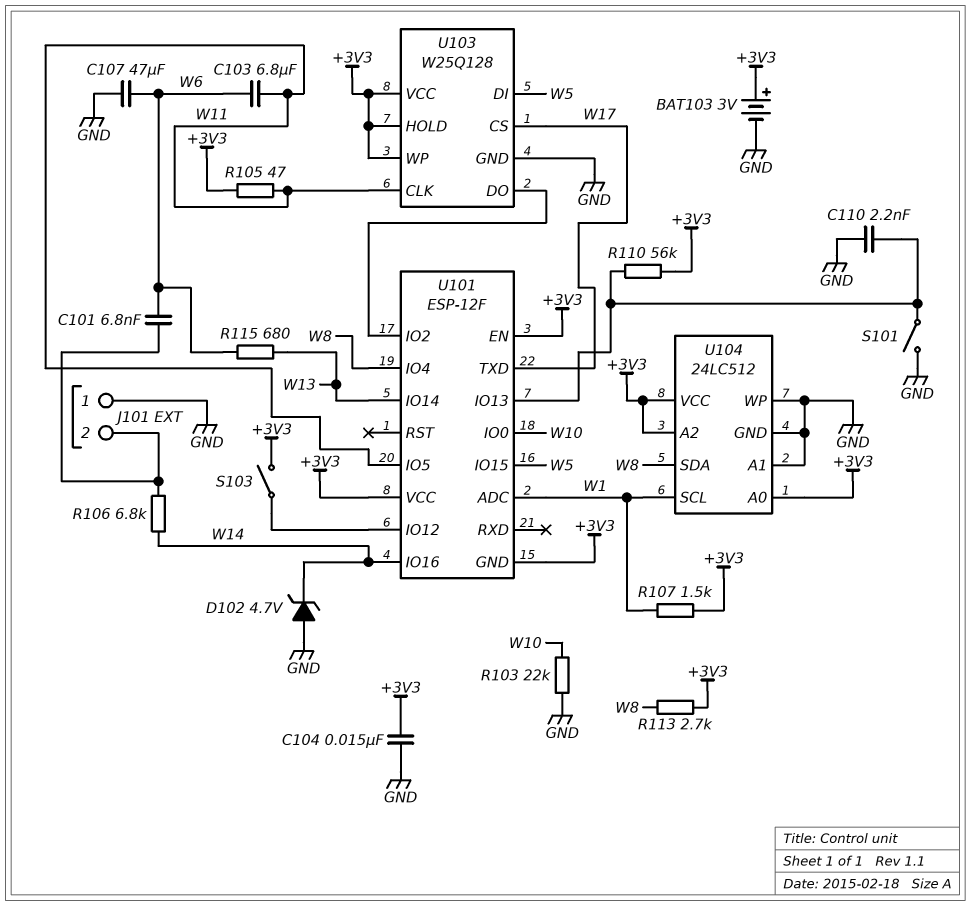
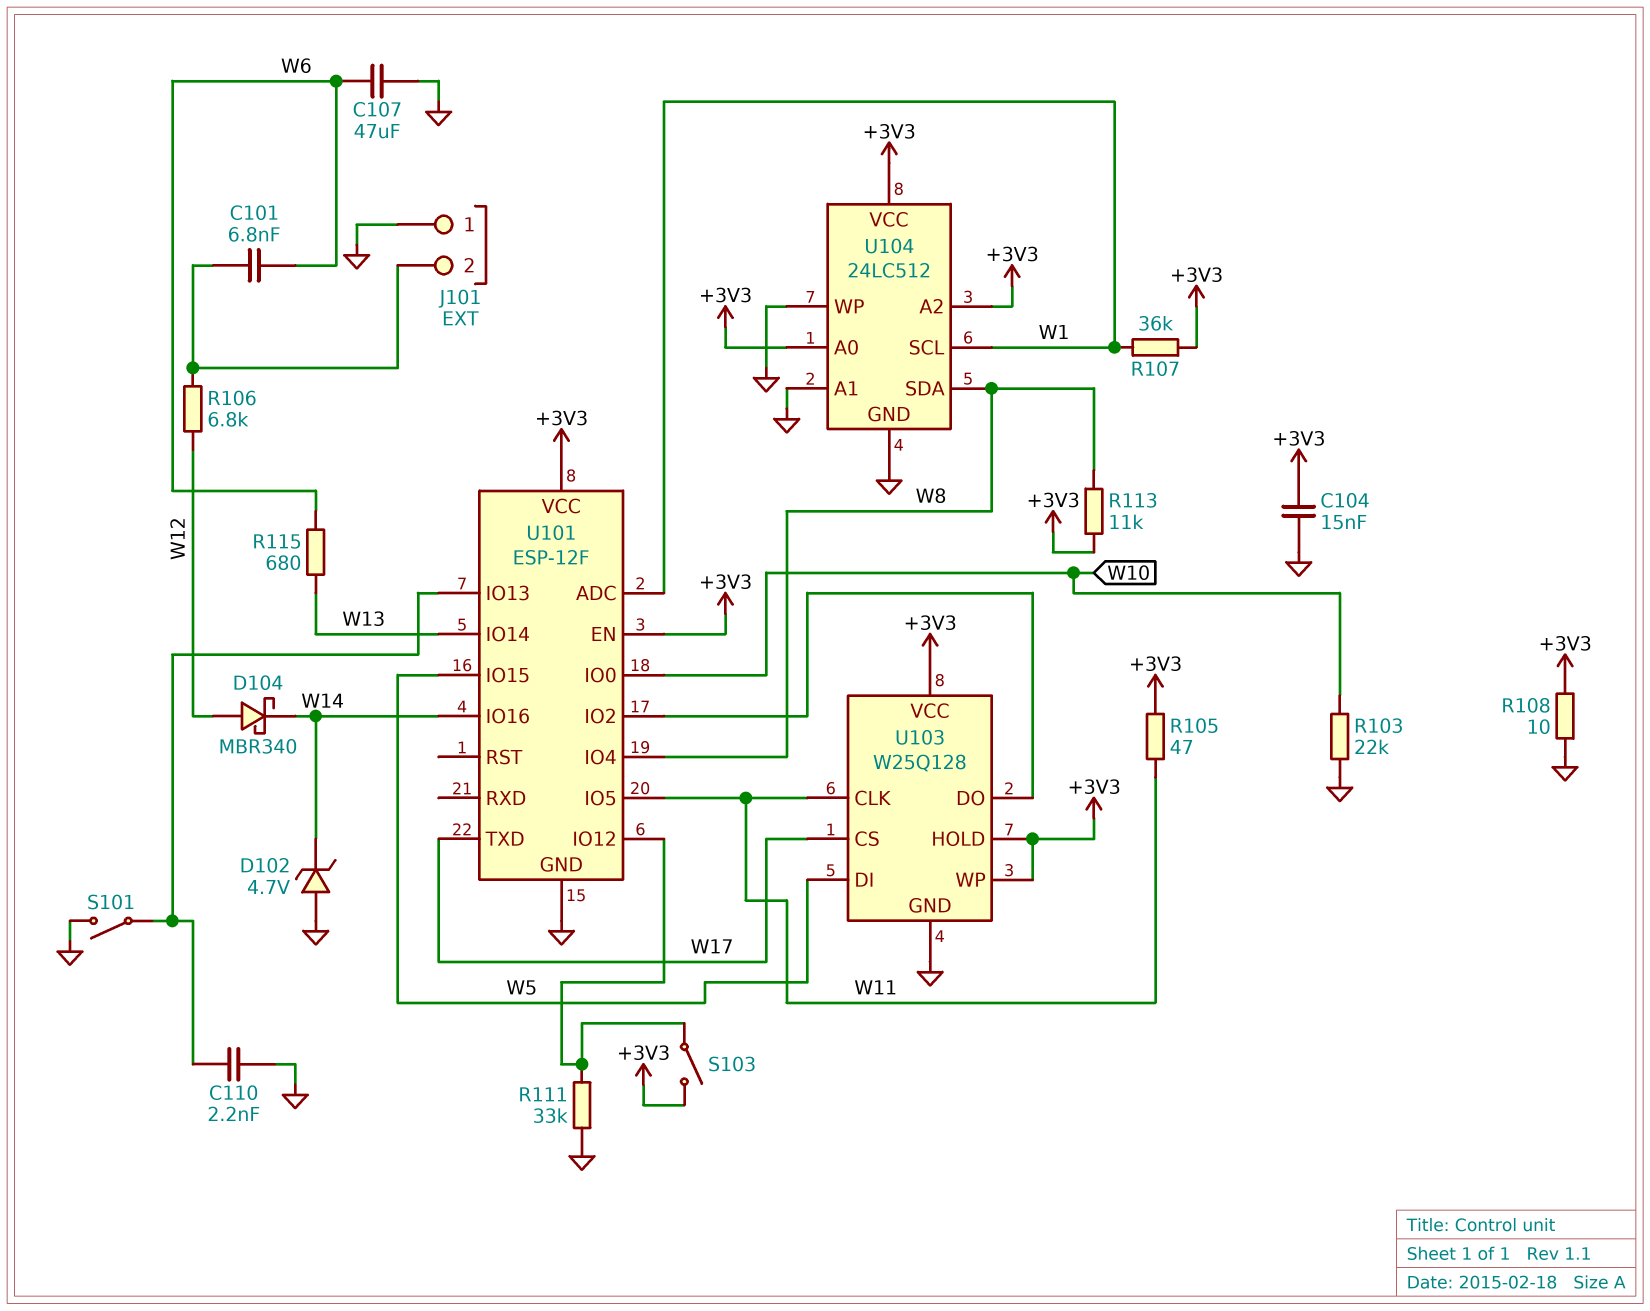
BAT103: 3V (plus +3V3, minus GND) -> none
C103: 6.8uF (W6, W11) -> none
D104: none -> schottky MBR340 (A W12, K W14)
R106: 6.8k (J101/2, W14) -> 6.8k (J101/2, W12)
R107: 1.5k (+3V3, W1) -> 36k (+3V3, W1)
R108: none -> 10 (+3V3, GND)
R110: 56k (+3V3, U101/IO13) -> none
R111: none -> 33k (GND, U101/IO12)
R113: 2.7k (+3V3, W8) -> 11k (+3V3, W8)
U101 pin GND: +3V3 -> GND

